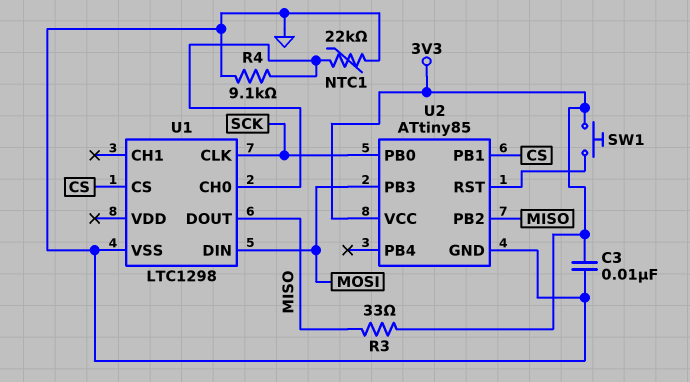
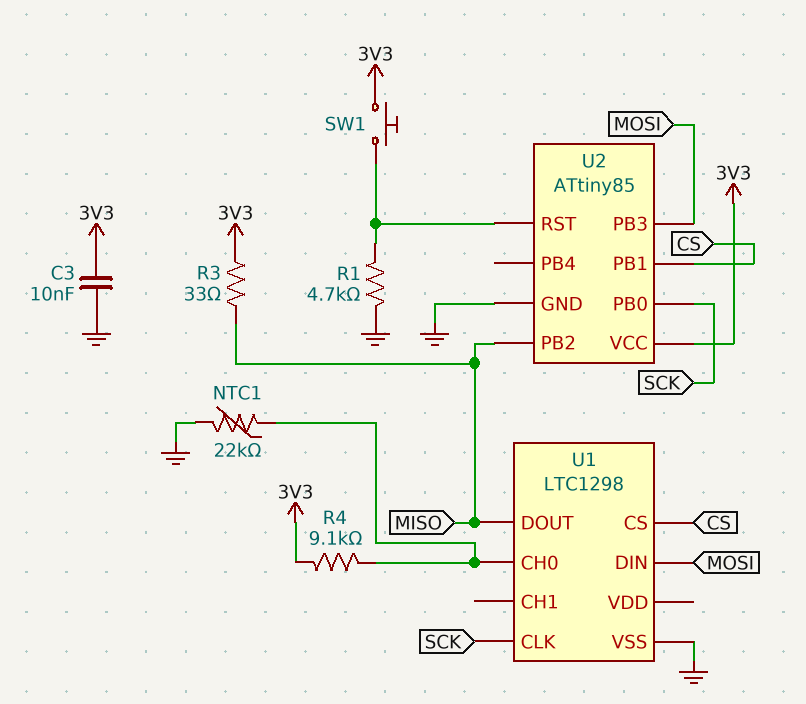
R1: none -> 4.7k (GND, U2/RST)
R4: 9.1k (GND, U1/CH0) -> 9.1k (3V3, U1/CH0)

